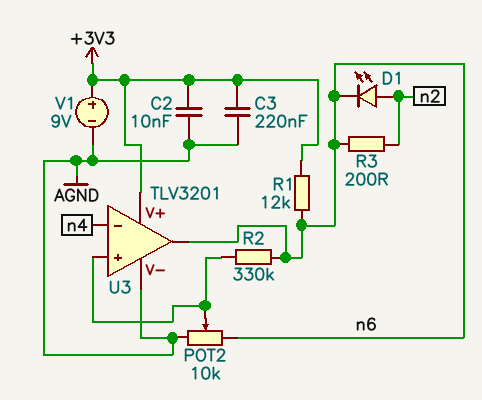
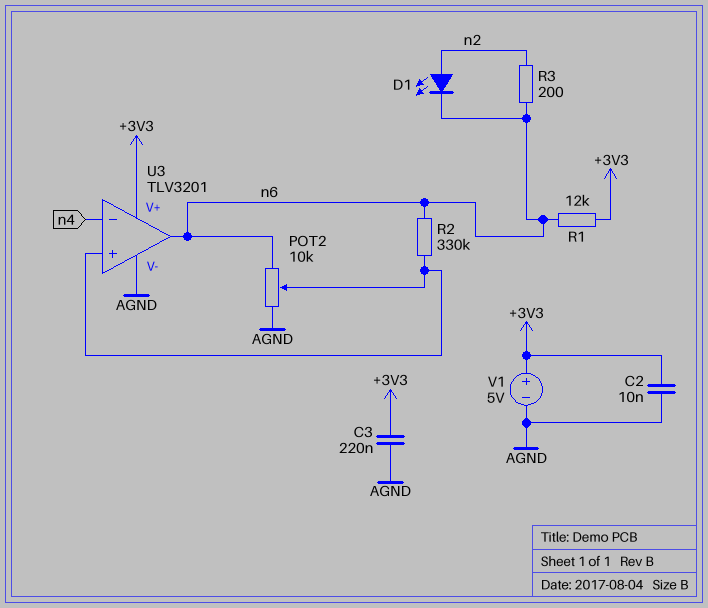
V1: 9V (plus +3V3, minus AGND) -> 5V (plus +3V3, minus AGND)

